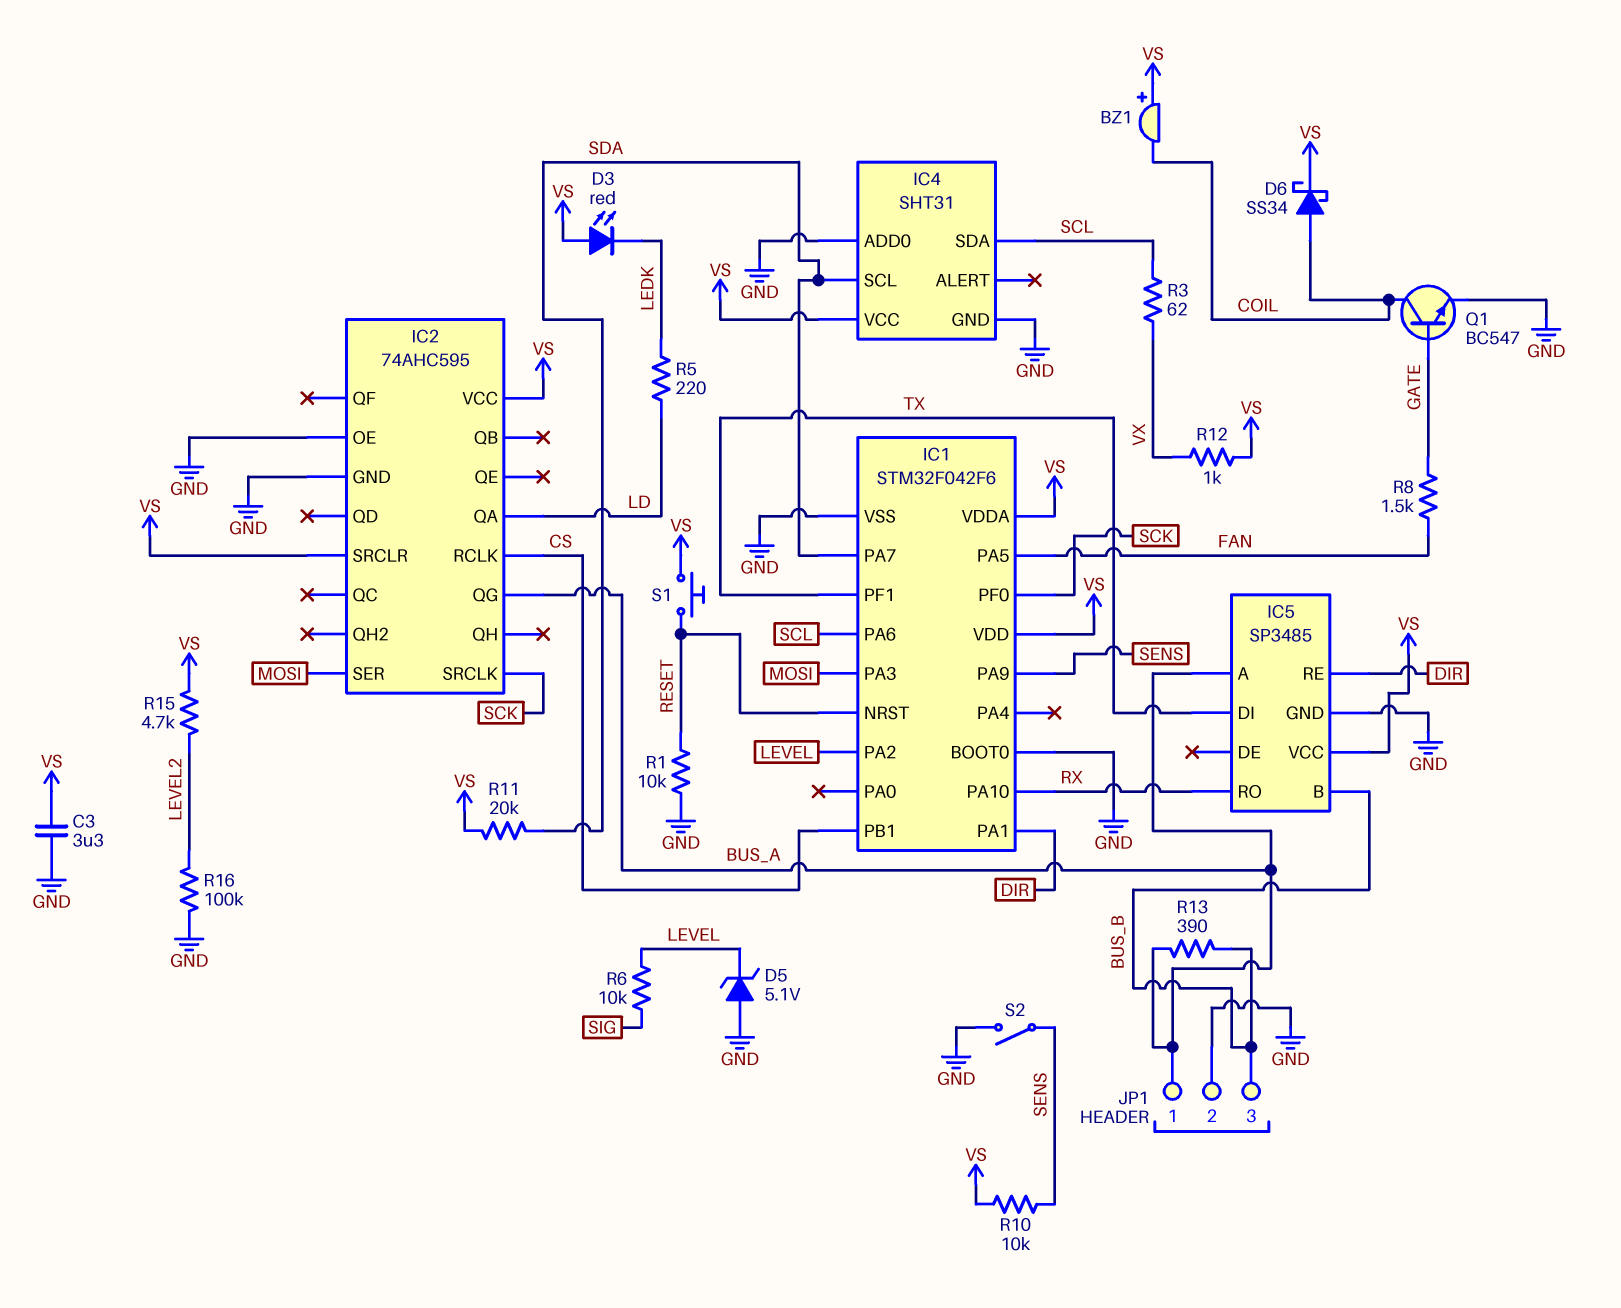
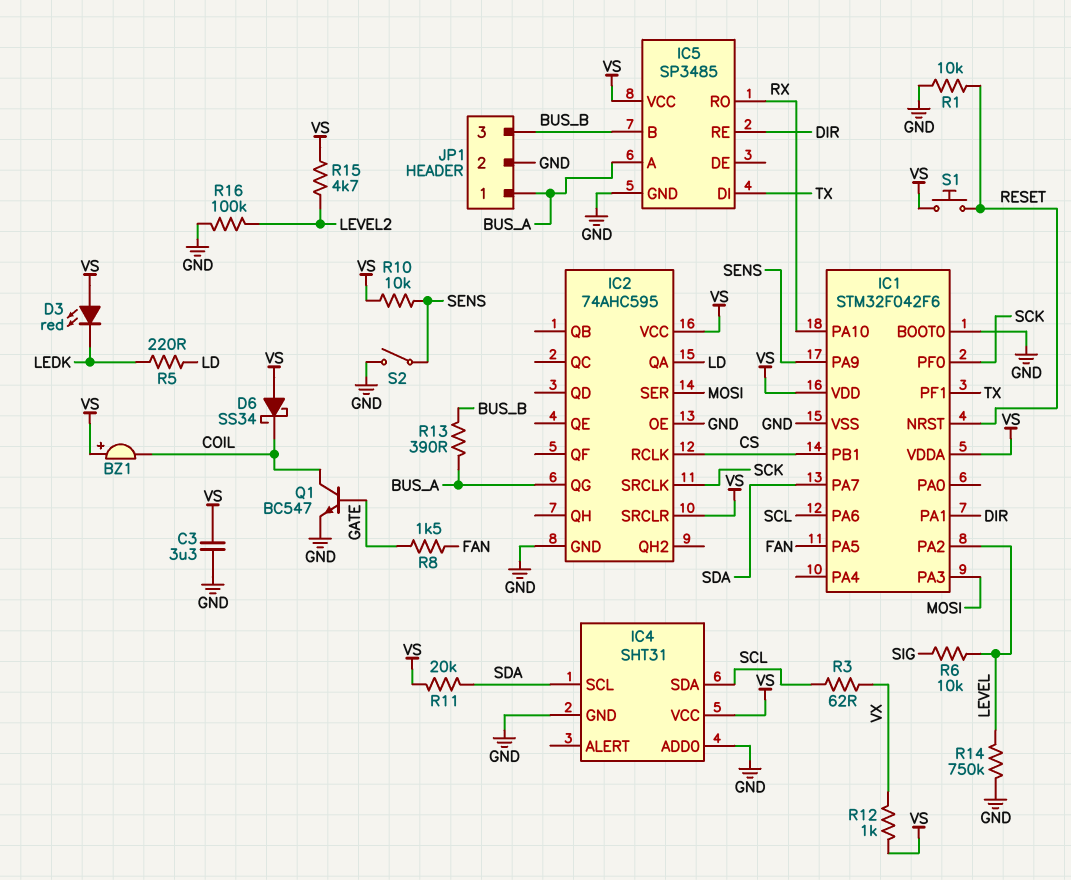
D5: zener 5.1V (A GND, K LEVEL) -> none
D6: schottky SS34 (A COIL, K VS) -> schottky SS34 (A VS, K COIL)
R14: none -> 750k (GND, LEVEL)

